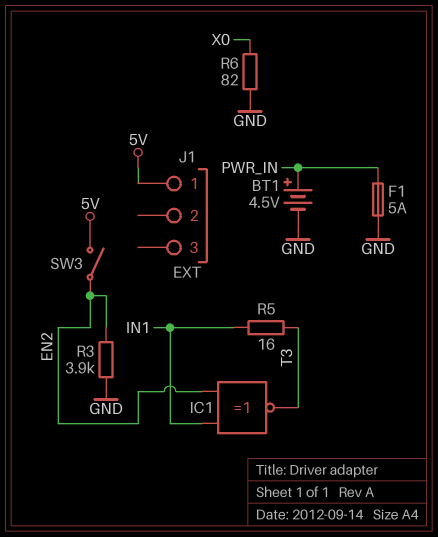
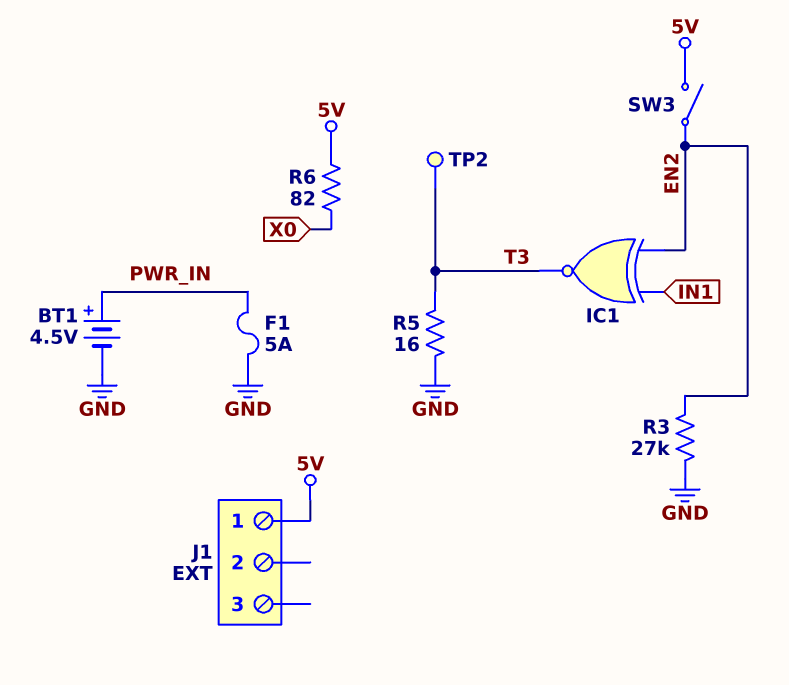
R3: 3.9k (EN2, GND) -> 27k (EN2, GND)
R5: 16 (IN1, T3) -> 16 (GND, T3)
R6: 82 (GND, X0) -> 82 (5V, X0)
TP2: none -> test point (T3)

